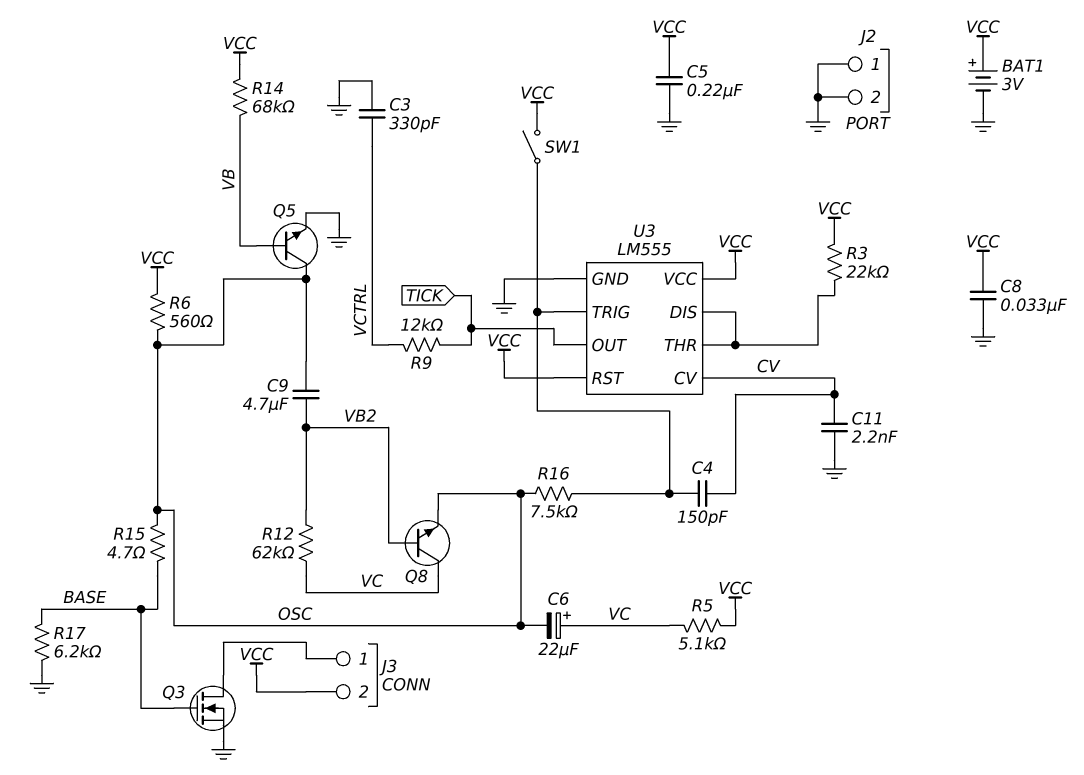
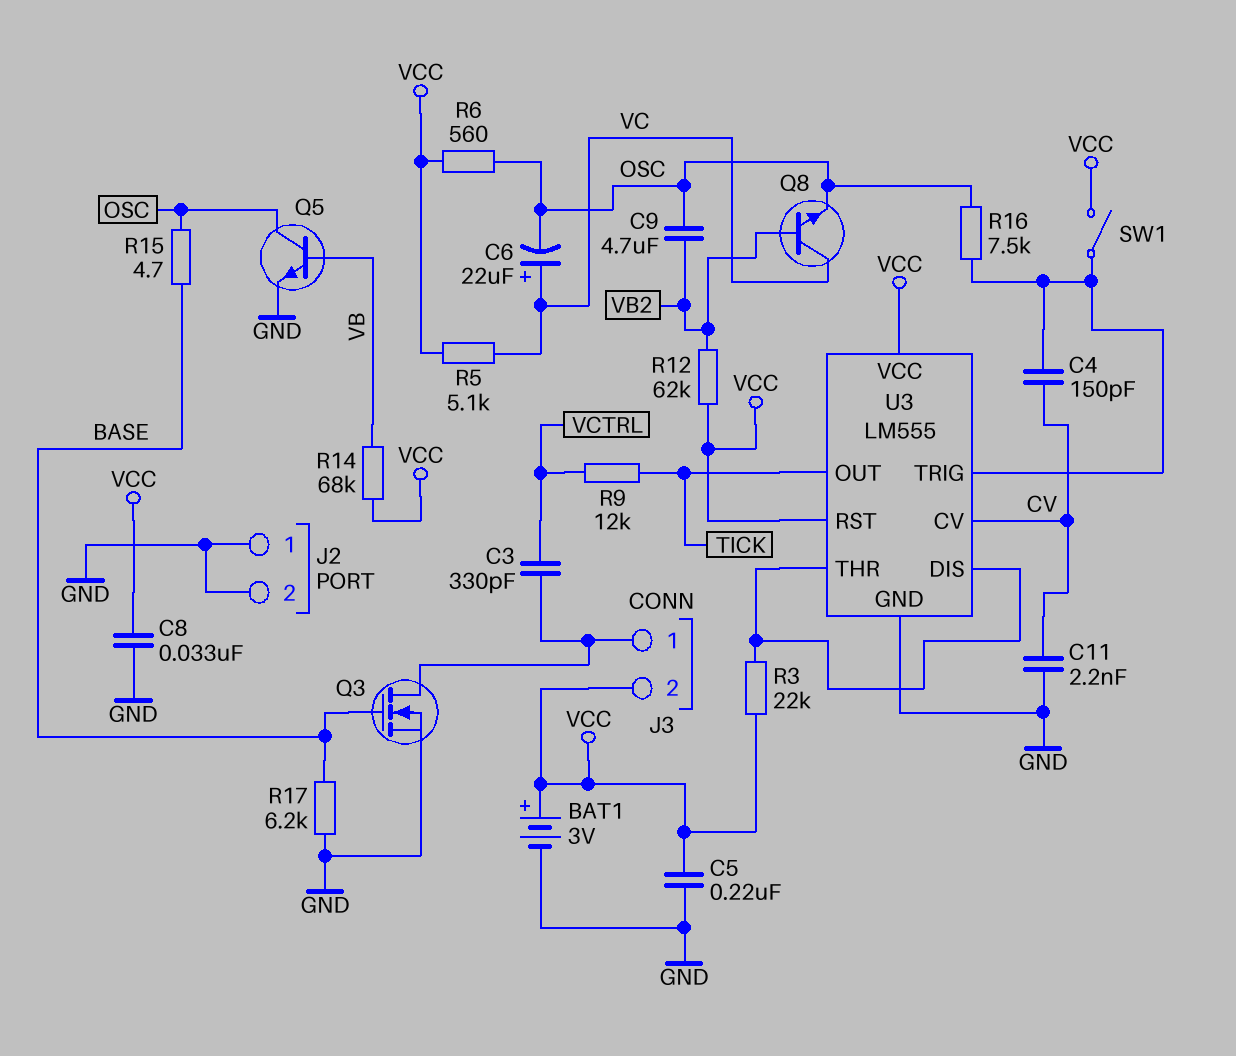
C3: 330pF (GND, VCTRL) -> 330pF (J3/1, VCTRL)
R12: 62k (VB2, VC) -> 62k (VB2, VCC)

